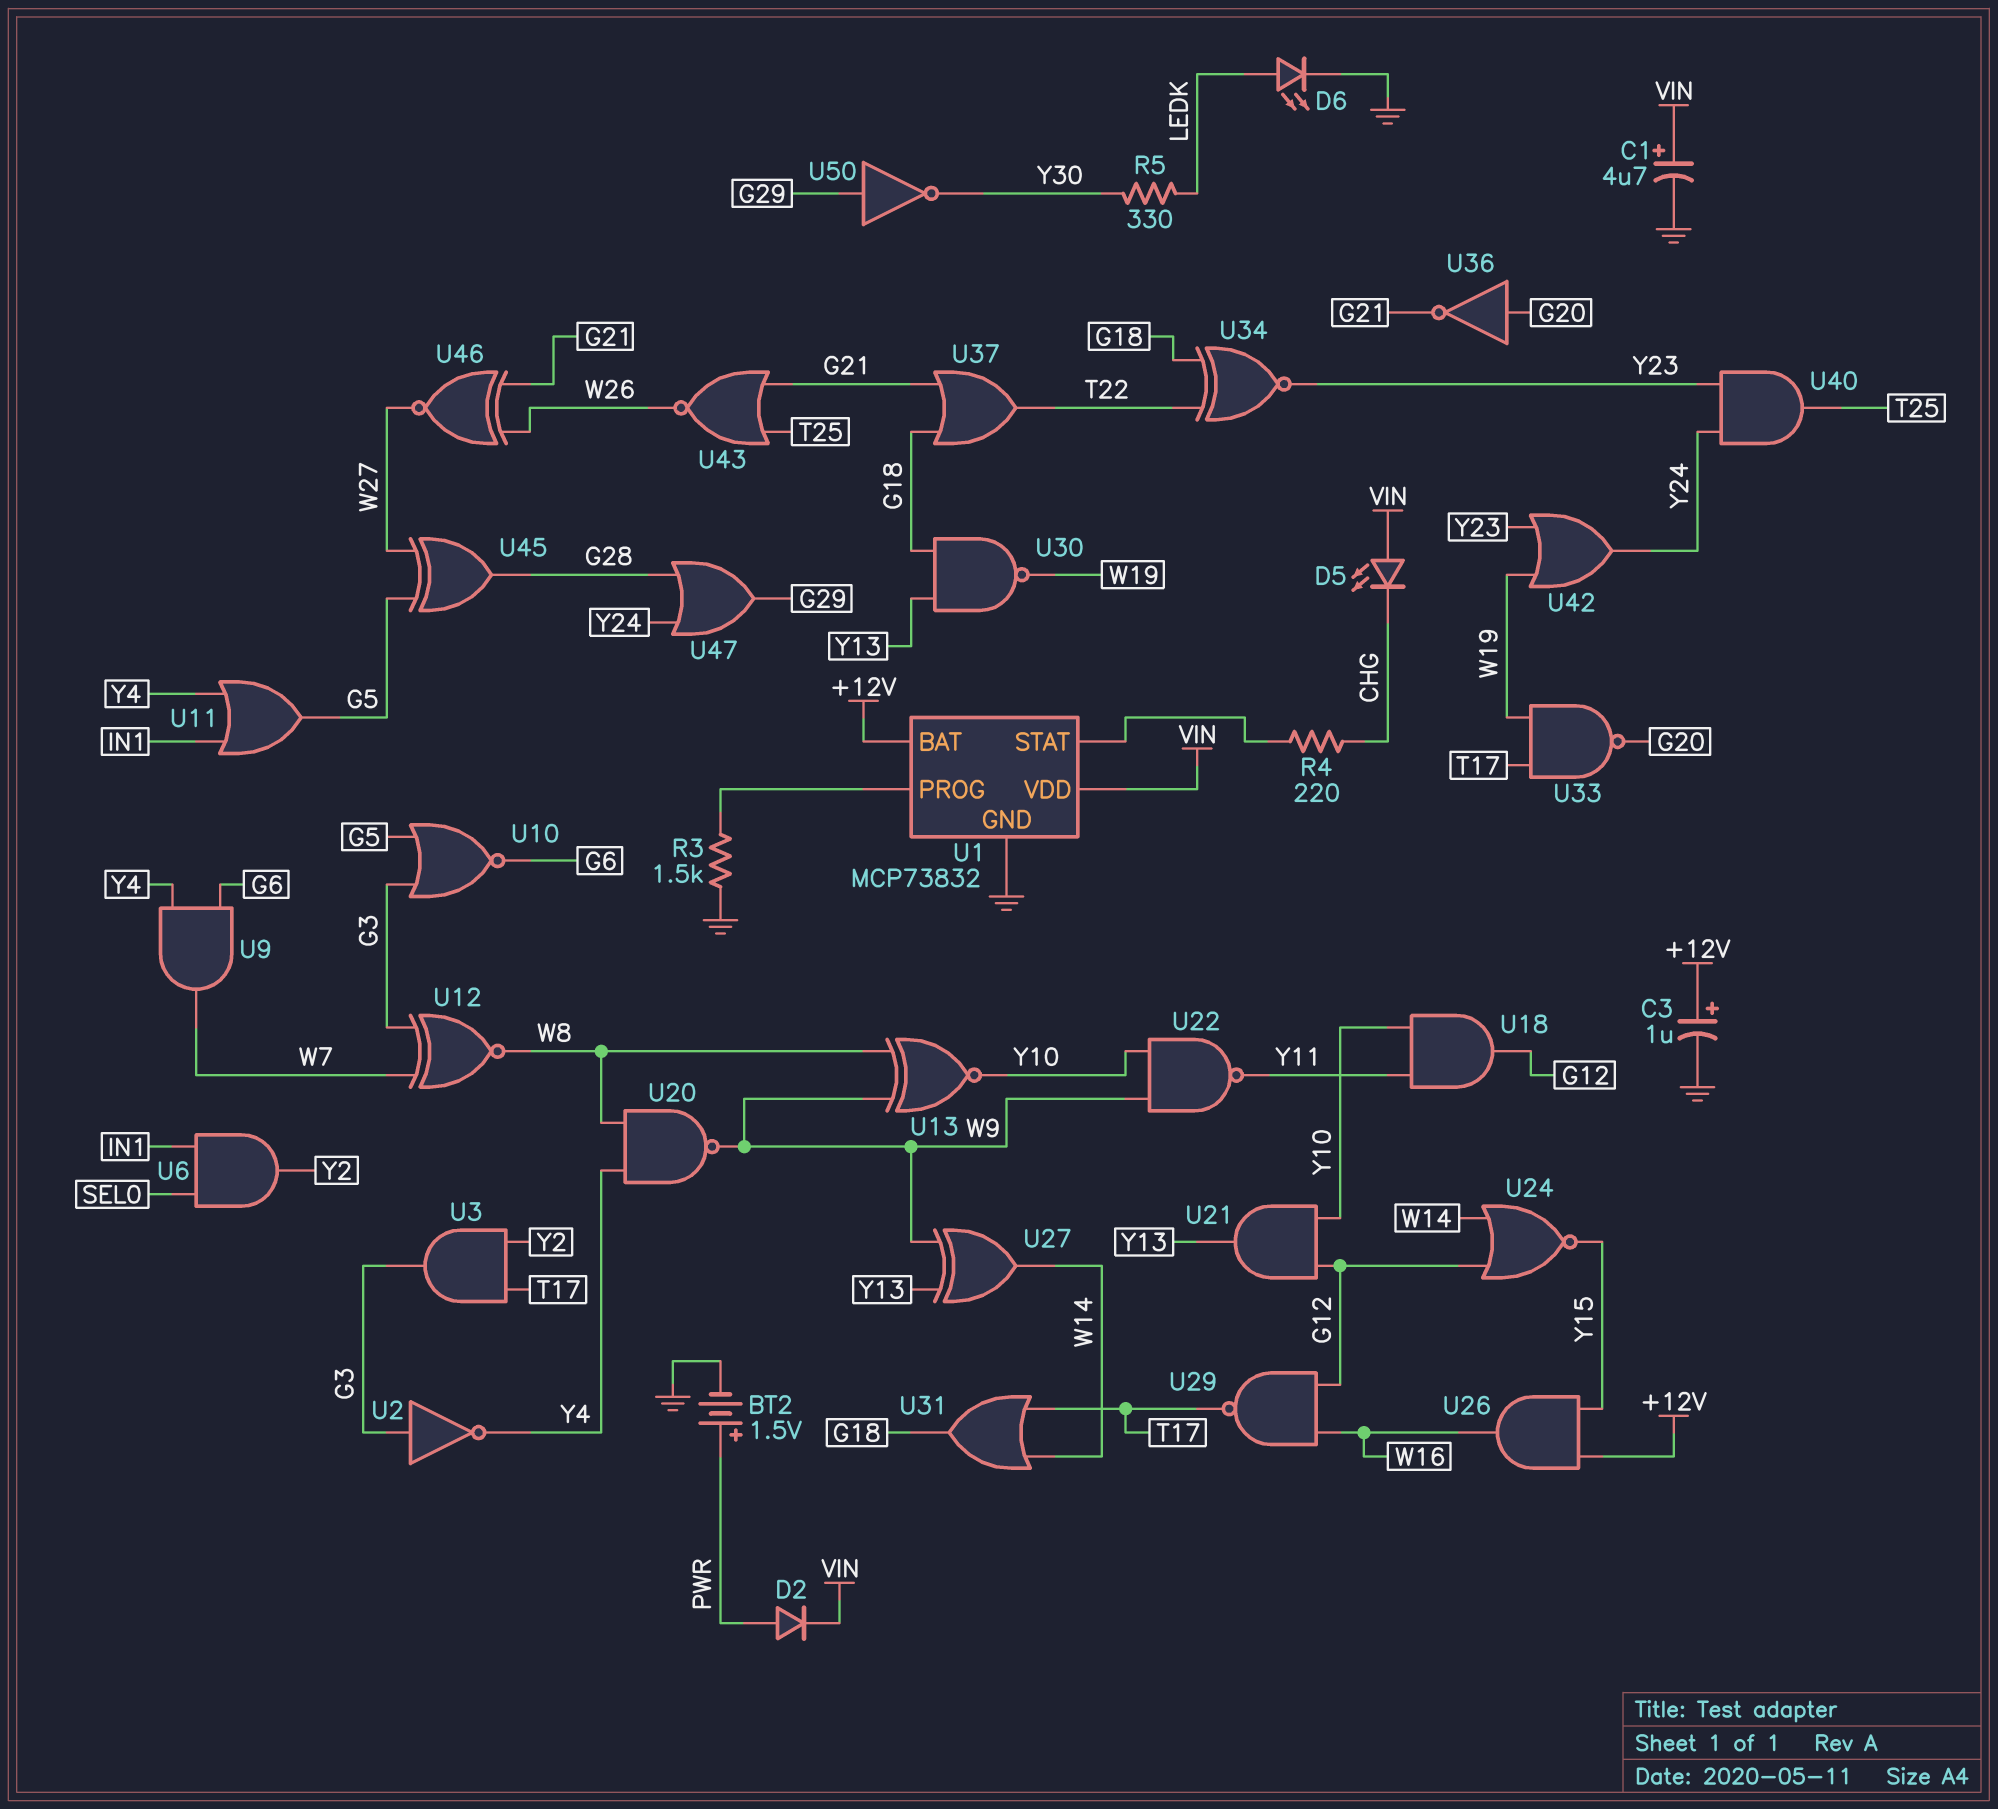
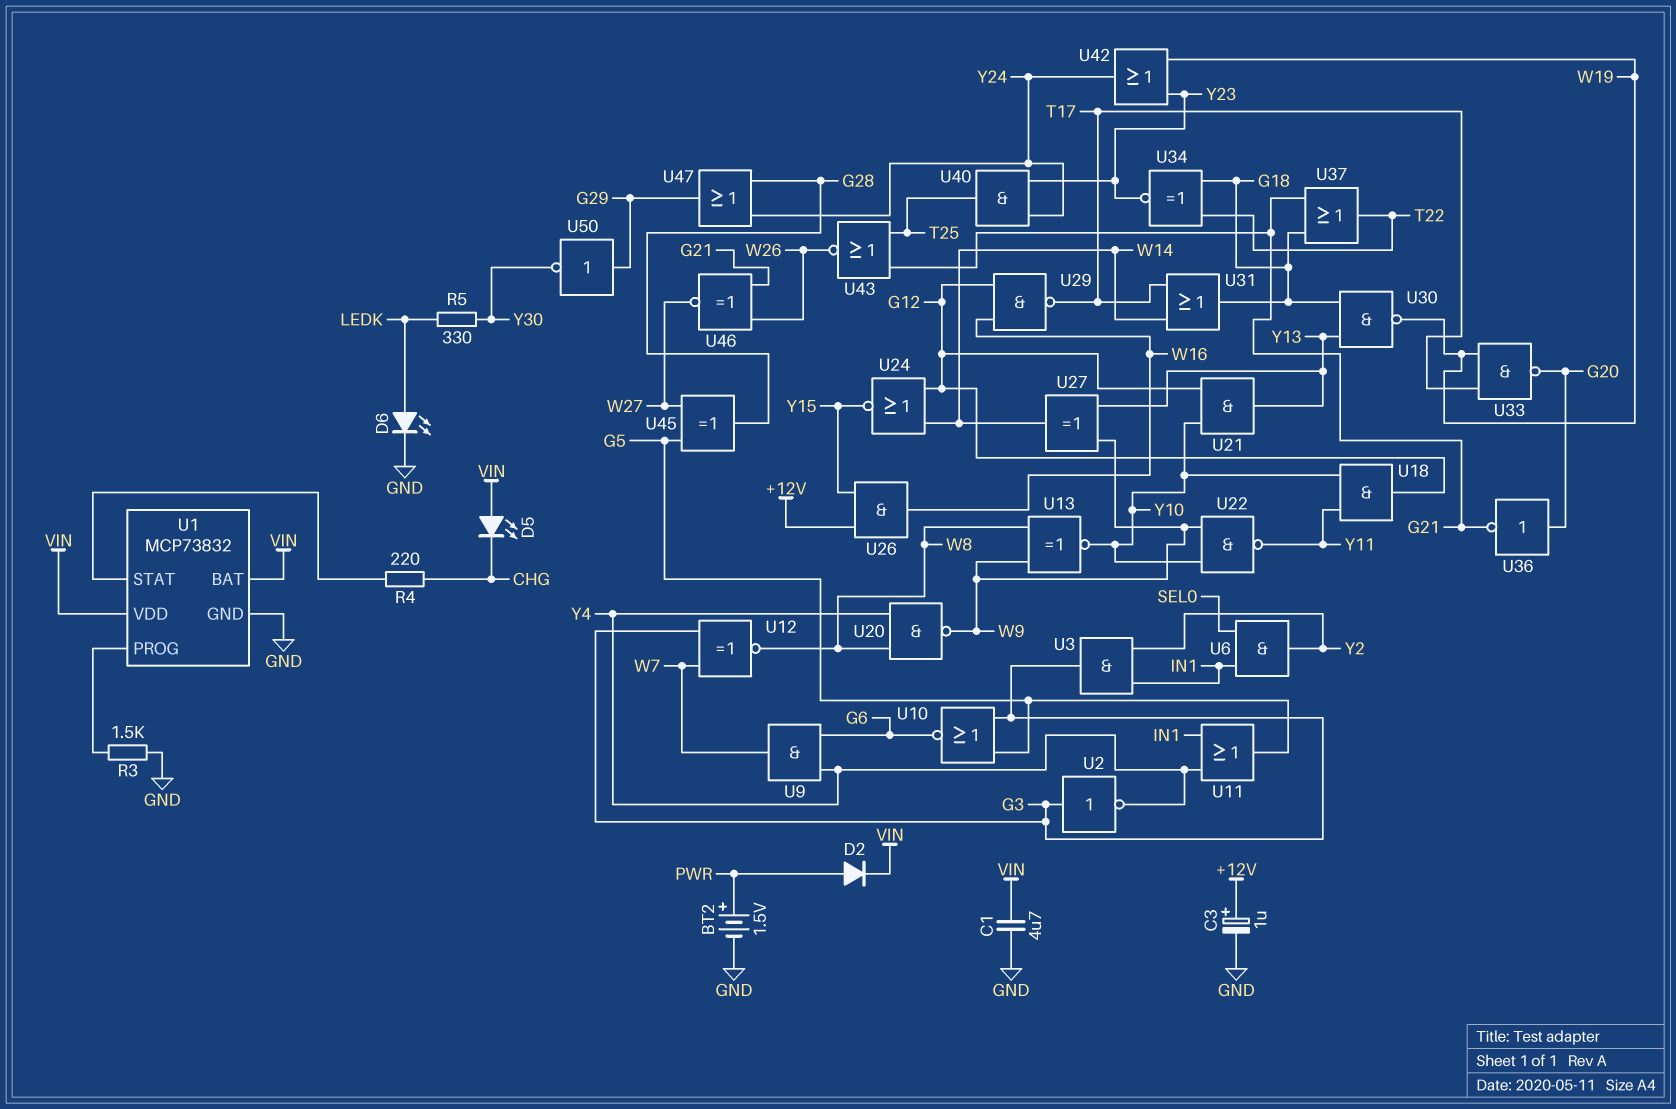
C1: 4.7uF (plus VIN, minus GND) -> 4.7uF (GND, VIN)
U1 pin BAT: +12V -> VIN
U3: AND (in T17, in Y2, out G3) -> AND (in IN1, in Y2, out G3)

